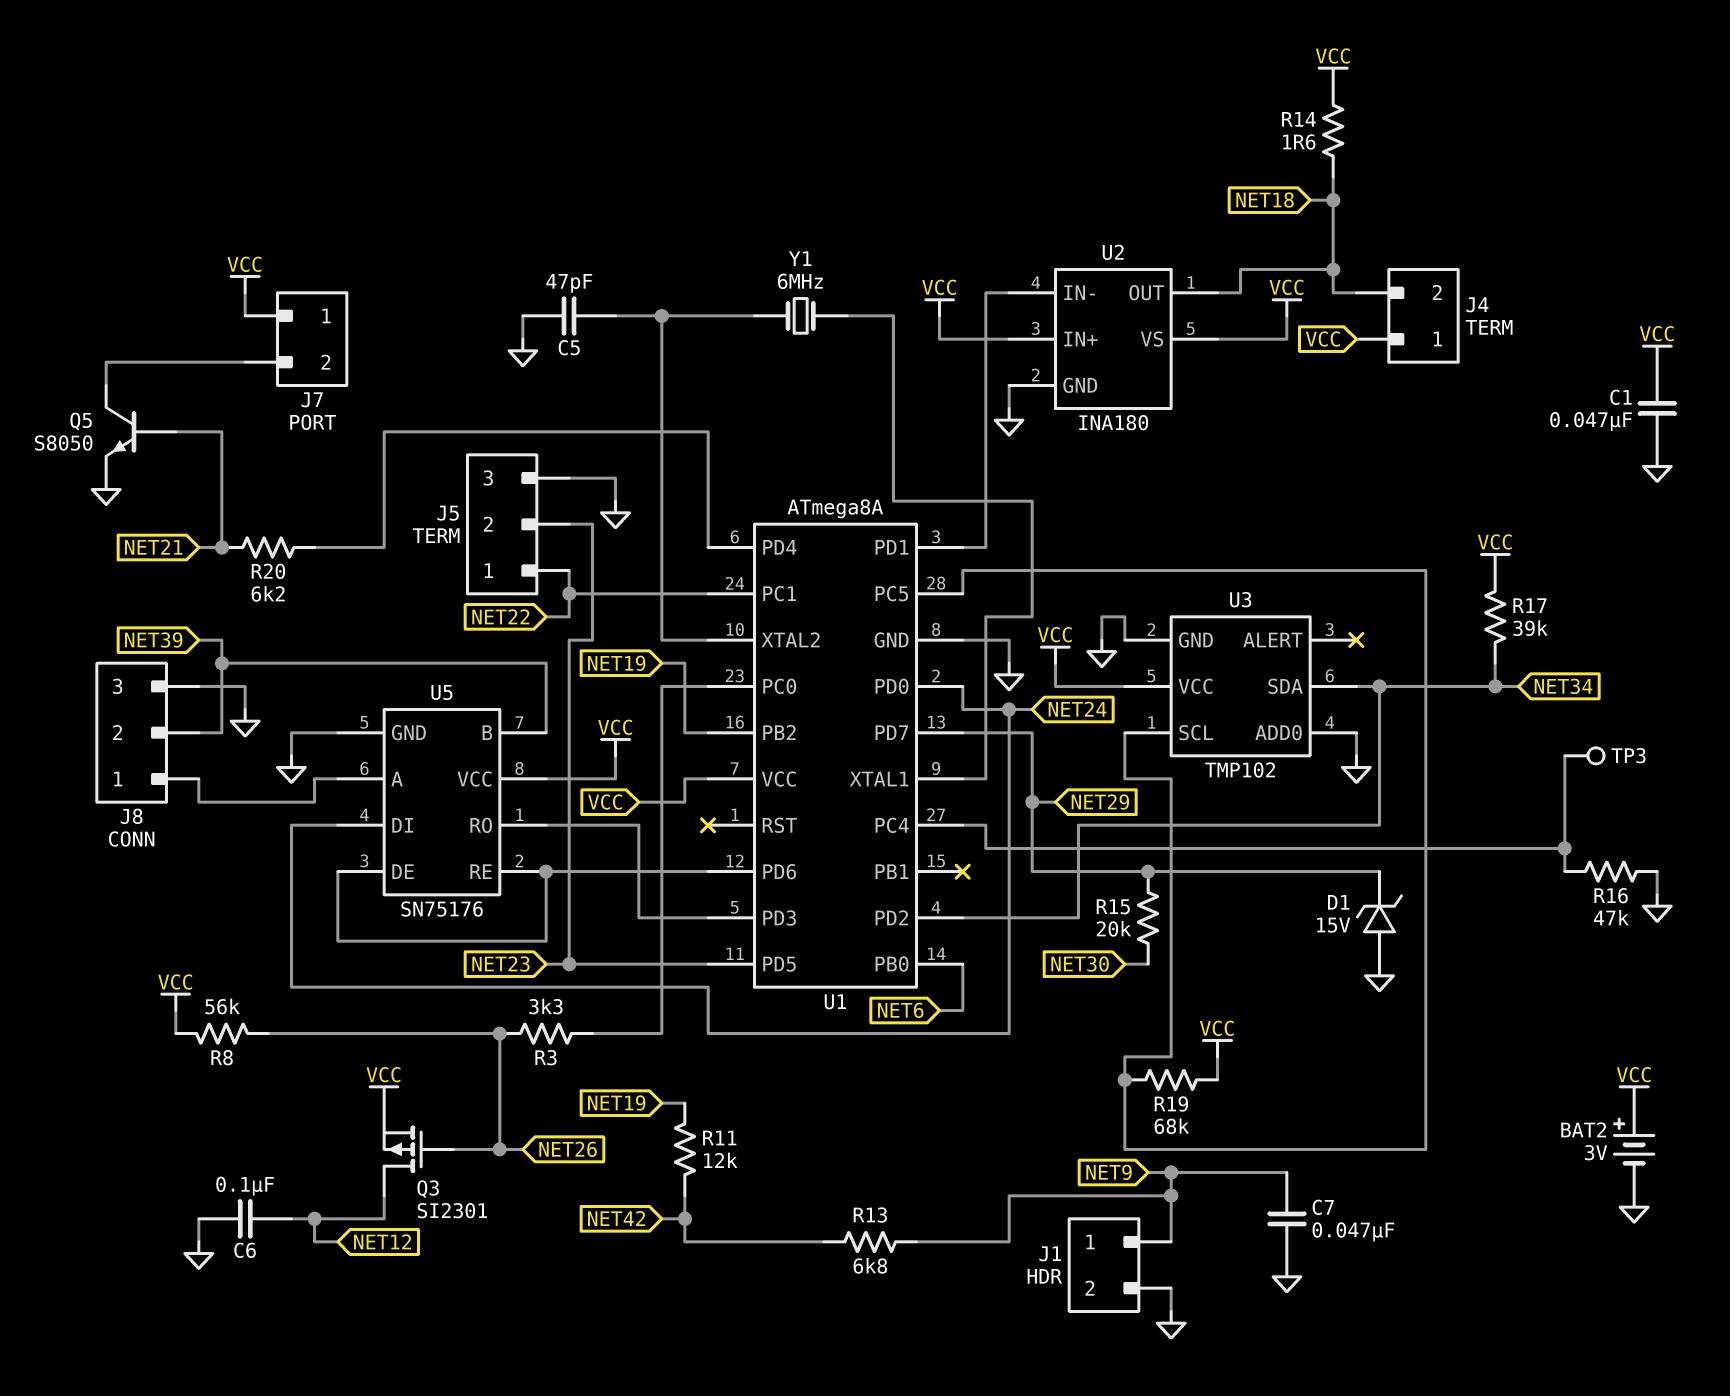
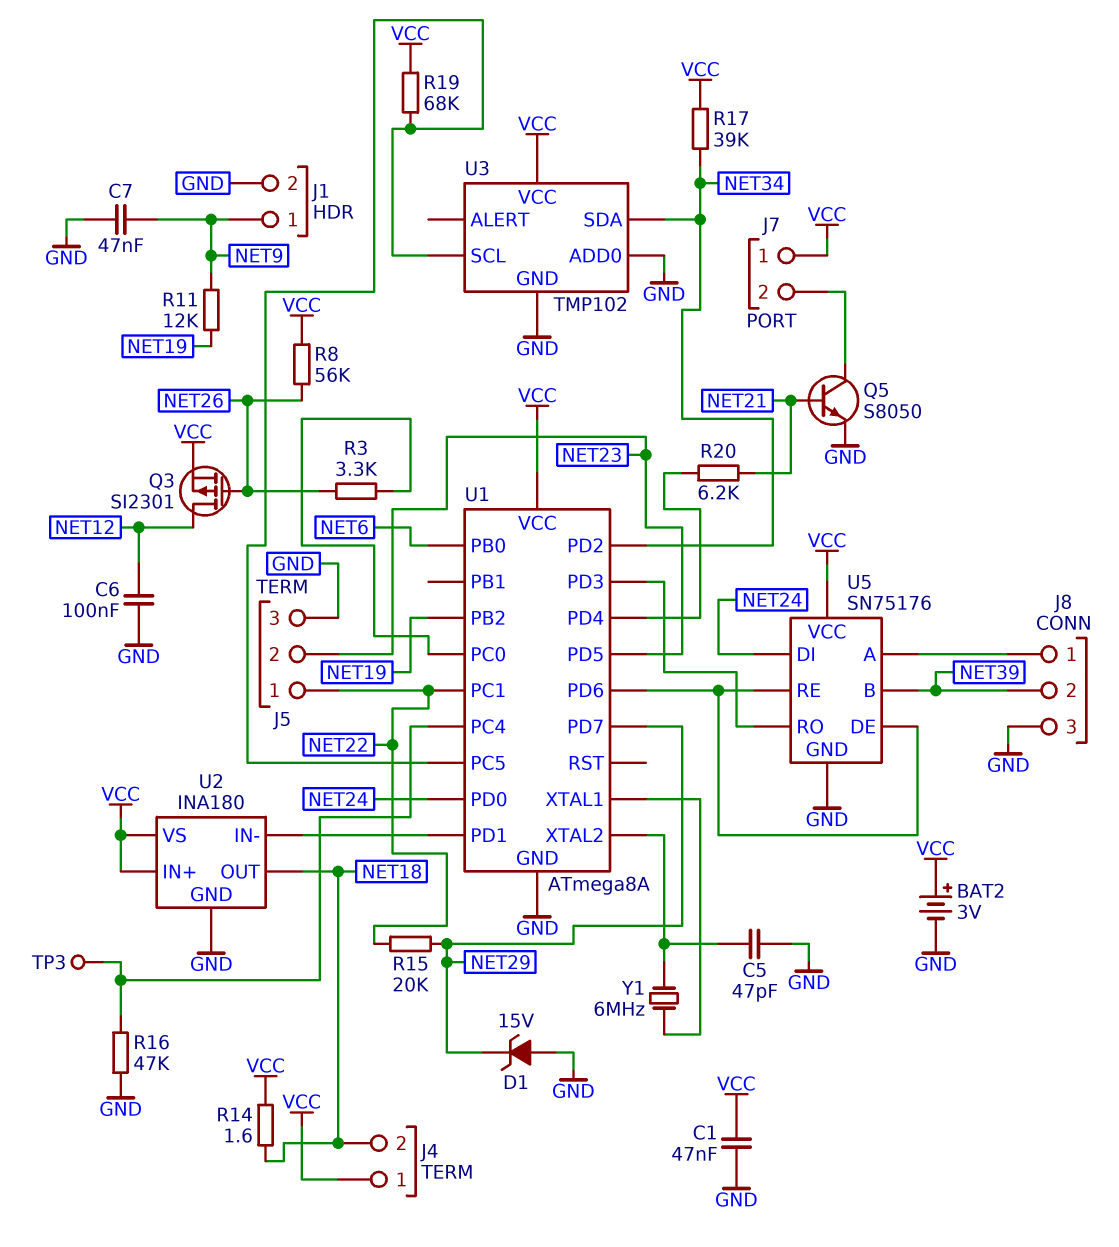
R11: 12k (NET19, NET42) -> 12k (NET9, NET19)
R13: 6.8k (NET9, NET42) -> none
R15: 20k (NET29, NET30) -> 20k (NET22, NET29)

